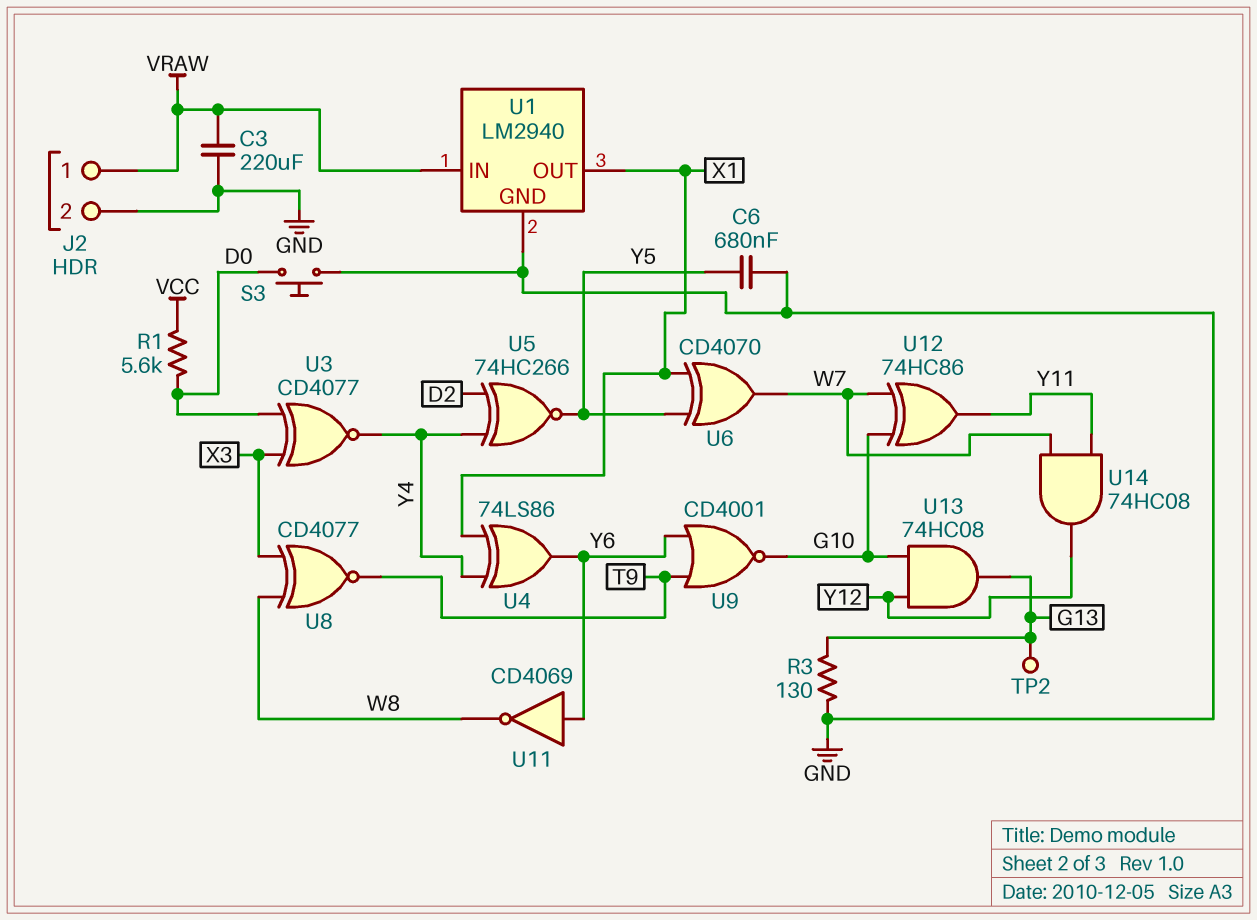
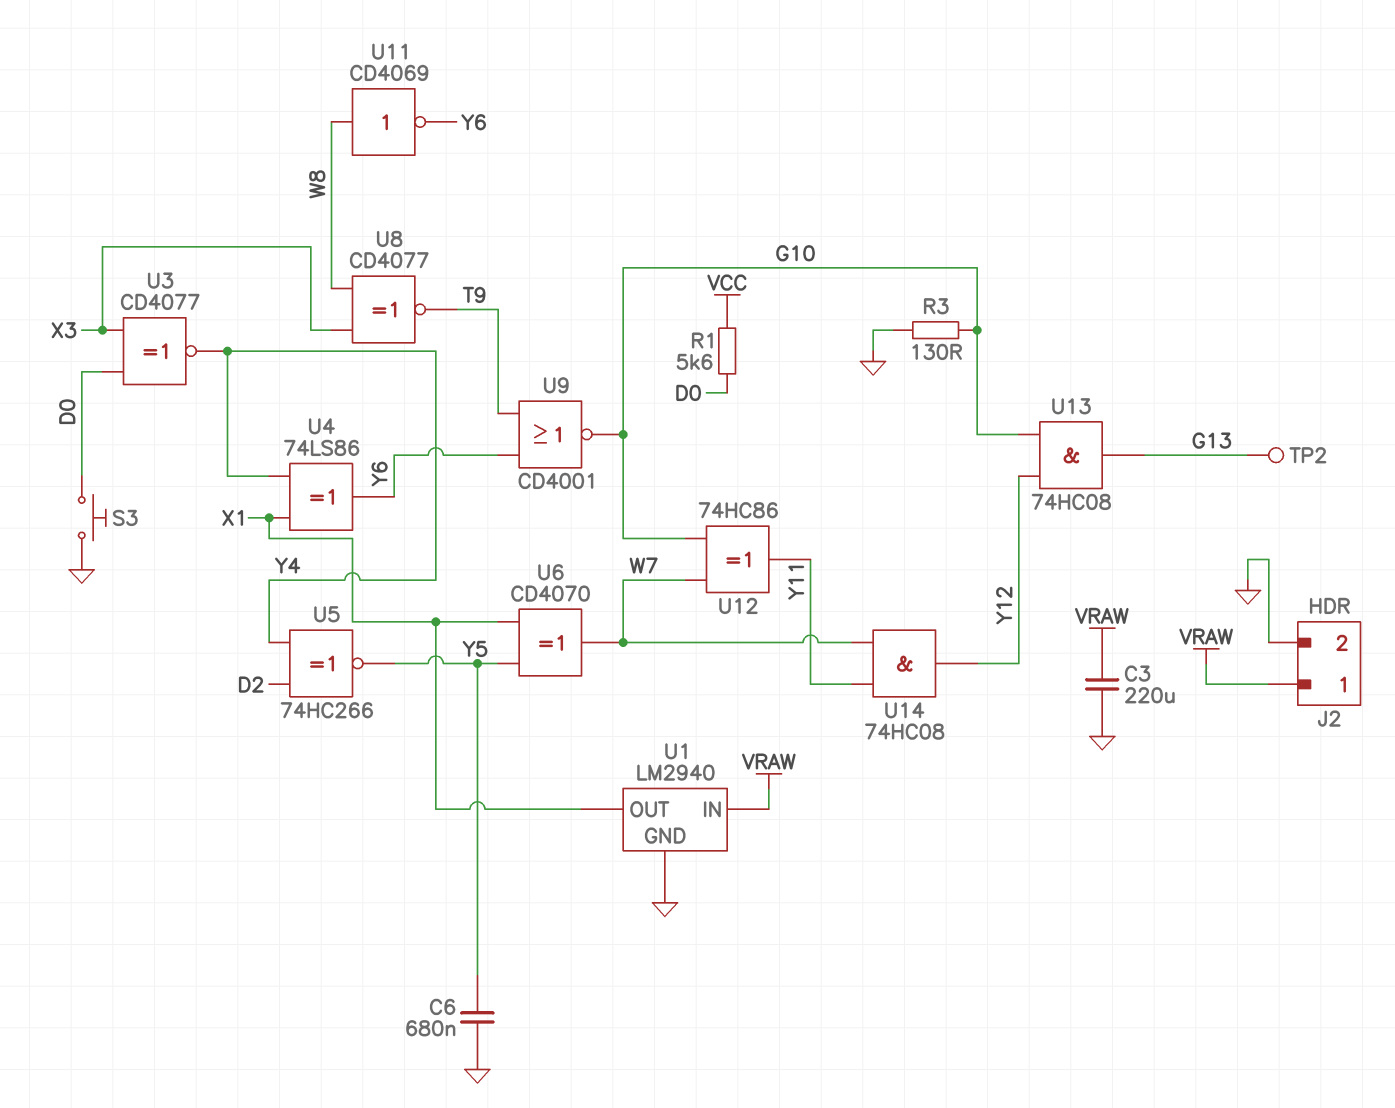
R3: 130 (G13, GND) -> 130 (G10, GND)
U11: NOT CD4069 (in Y6, out W8) -> NOT CD4069 (in W8, out Y6)

